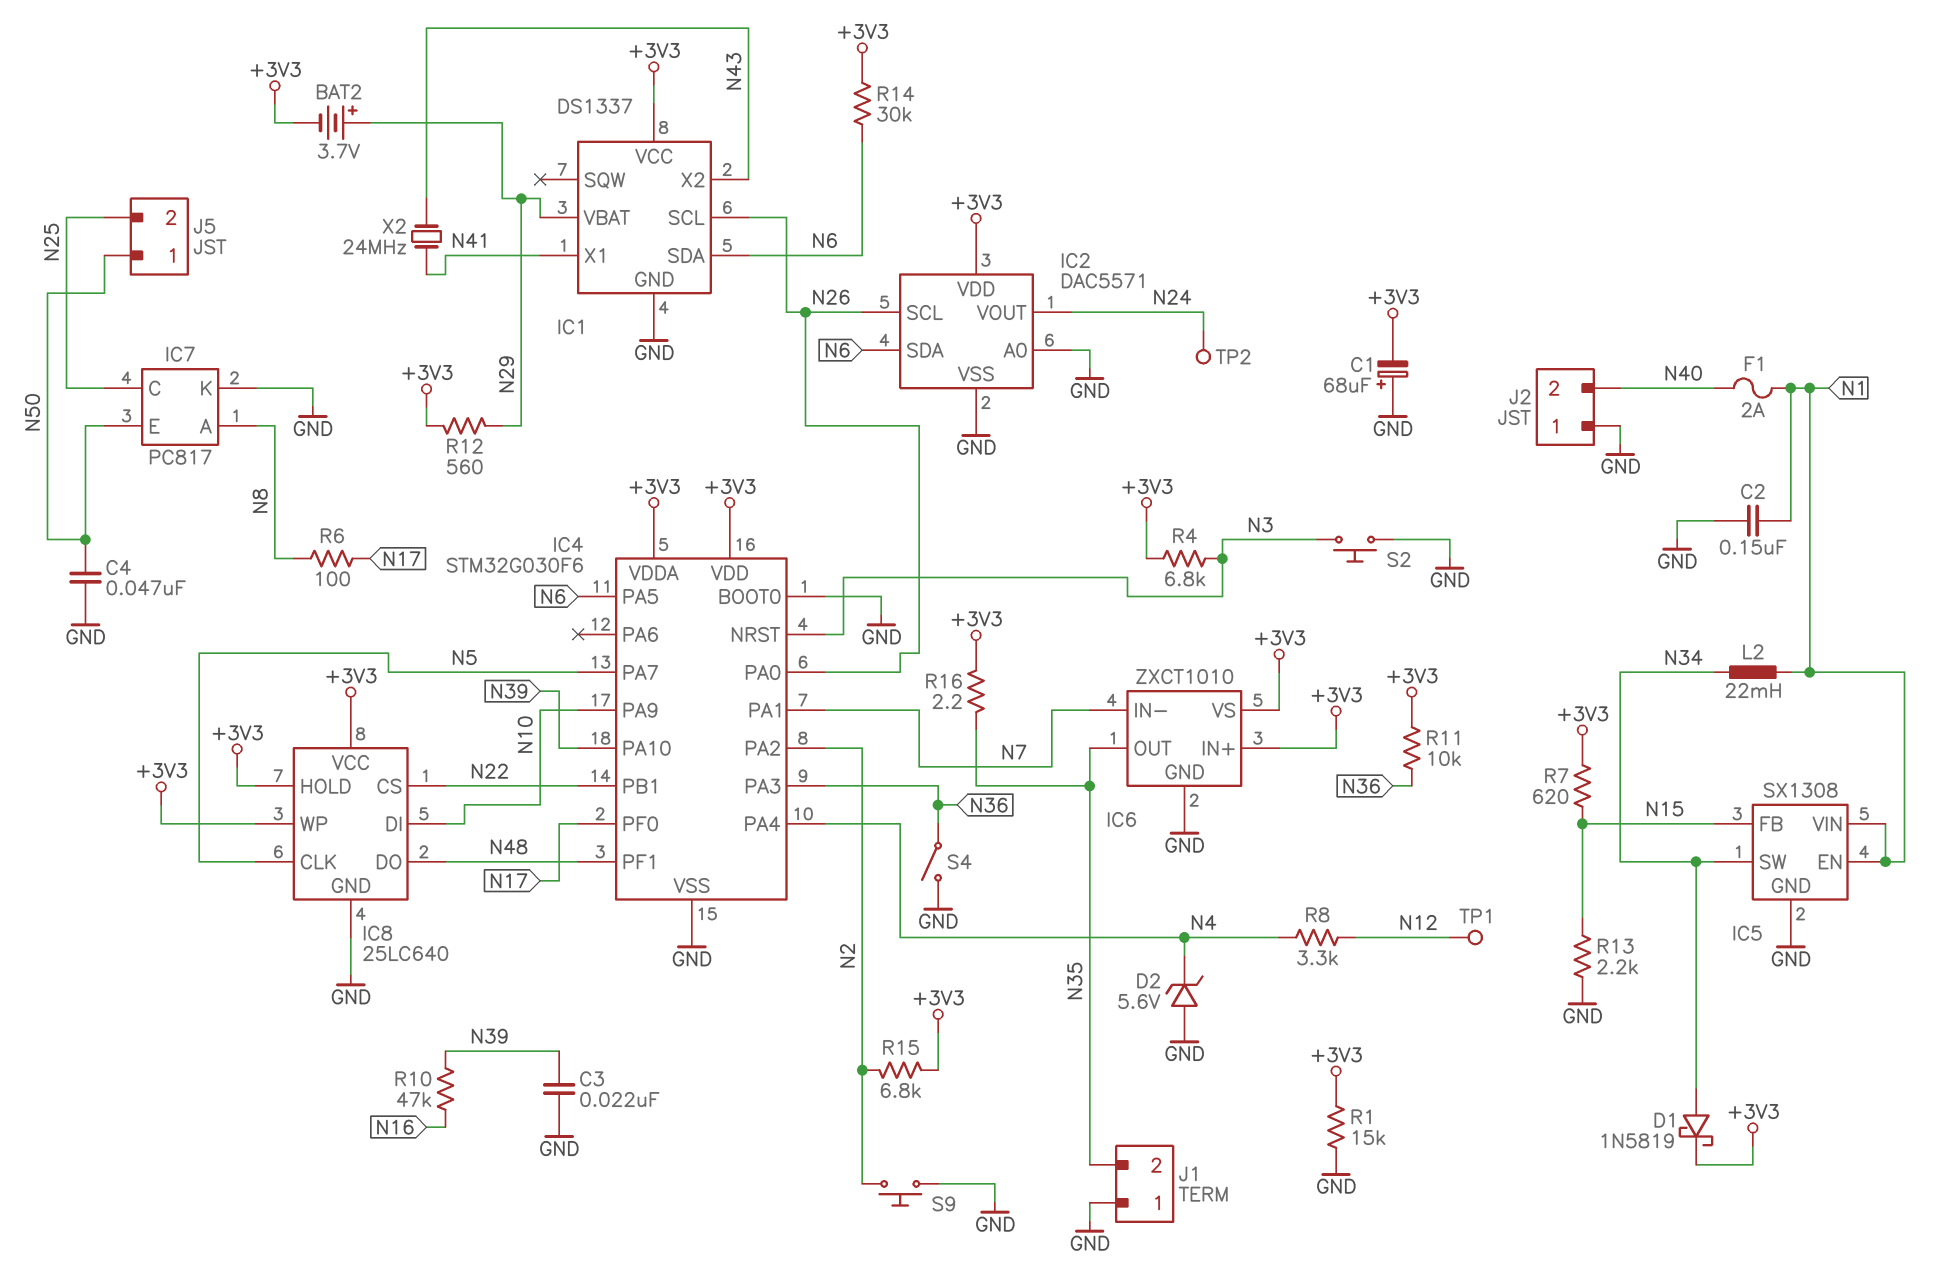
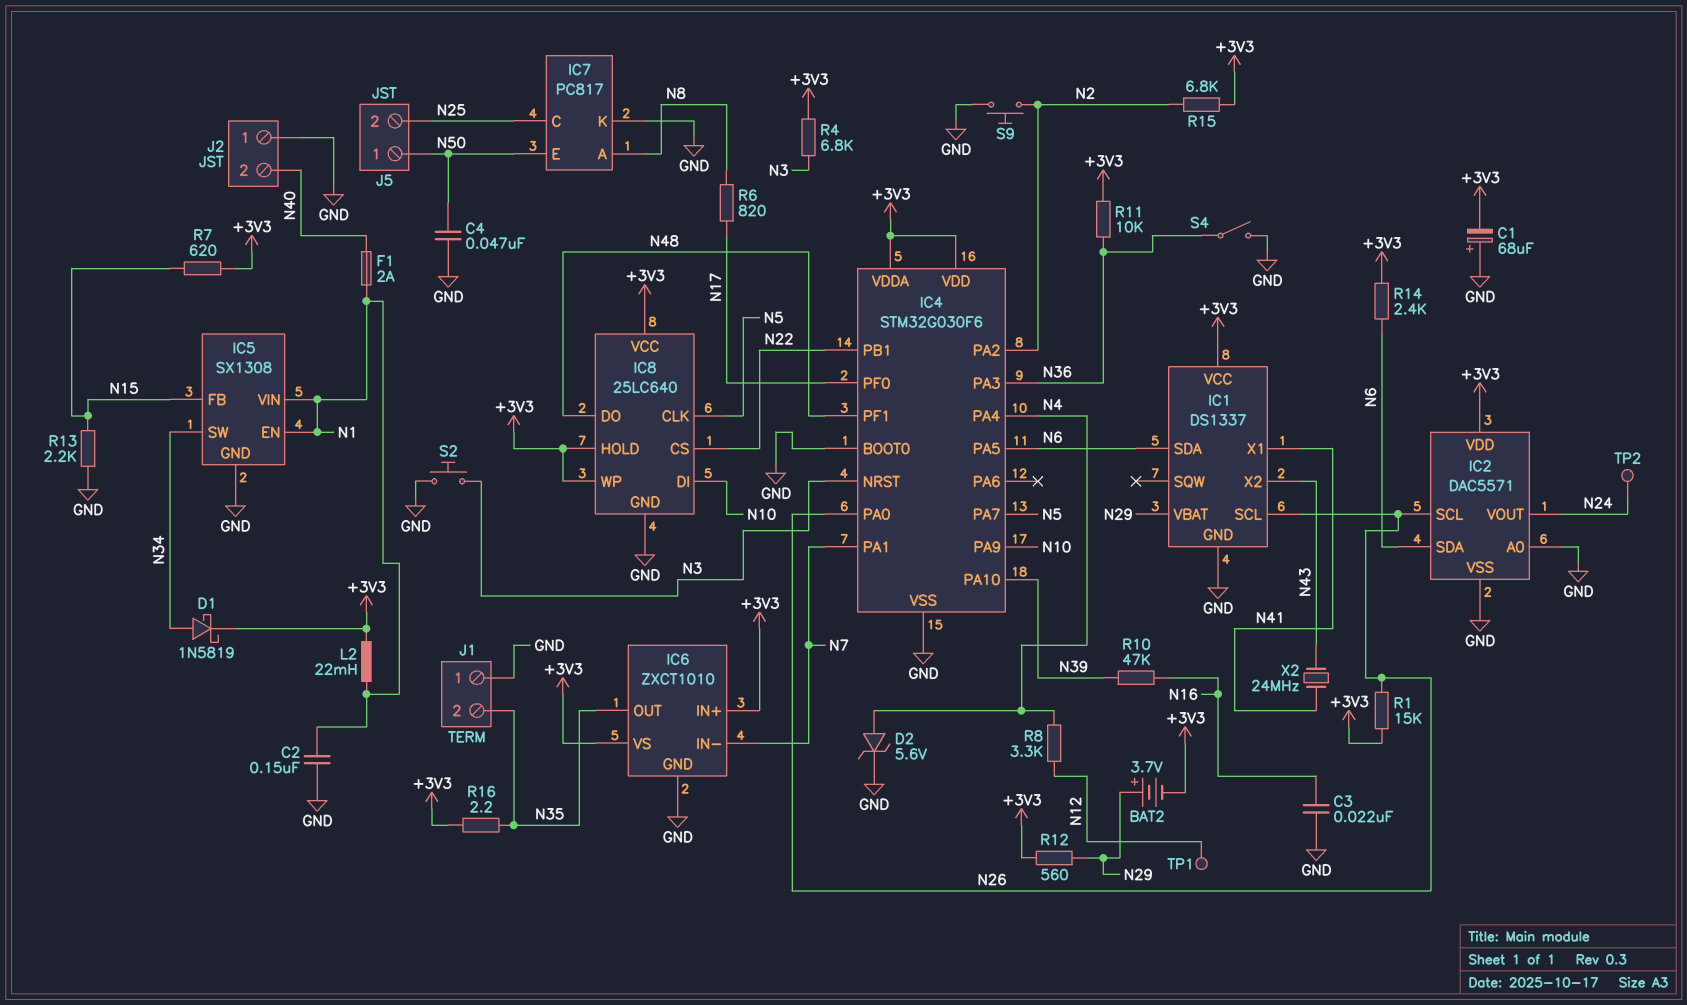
C3: 22nF (GND, N39) -> 22nF (GND, N16)
D2: zener 5.6V (A GND, K N4) -> zener 5.6V (A N4, K GND)
L2: 22mH (N1, N34) -> 22mH (+3V3, N1)
R1: 15k (+3V3, GND) -> 15k (+3V3, N26)
R6: 100 (N8, N17) -> 820 (N8, N17)
R14: 30k (+3V3, N6) -> 2.4k (+3V3, N6)

